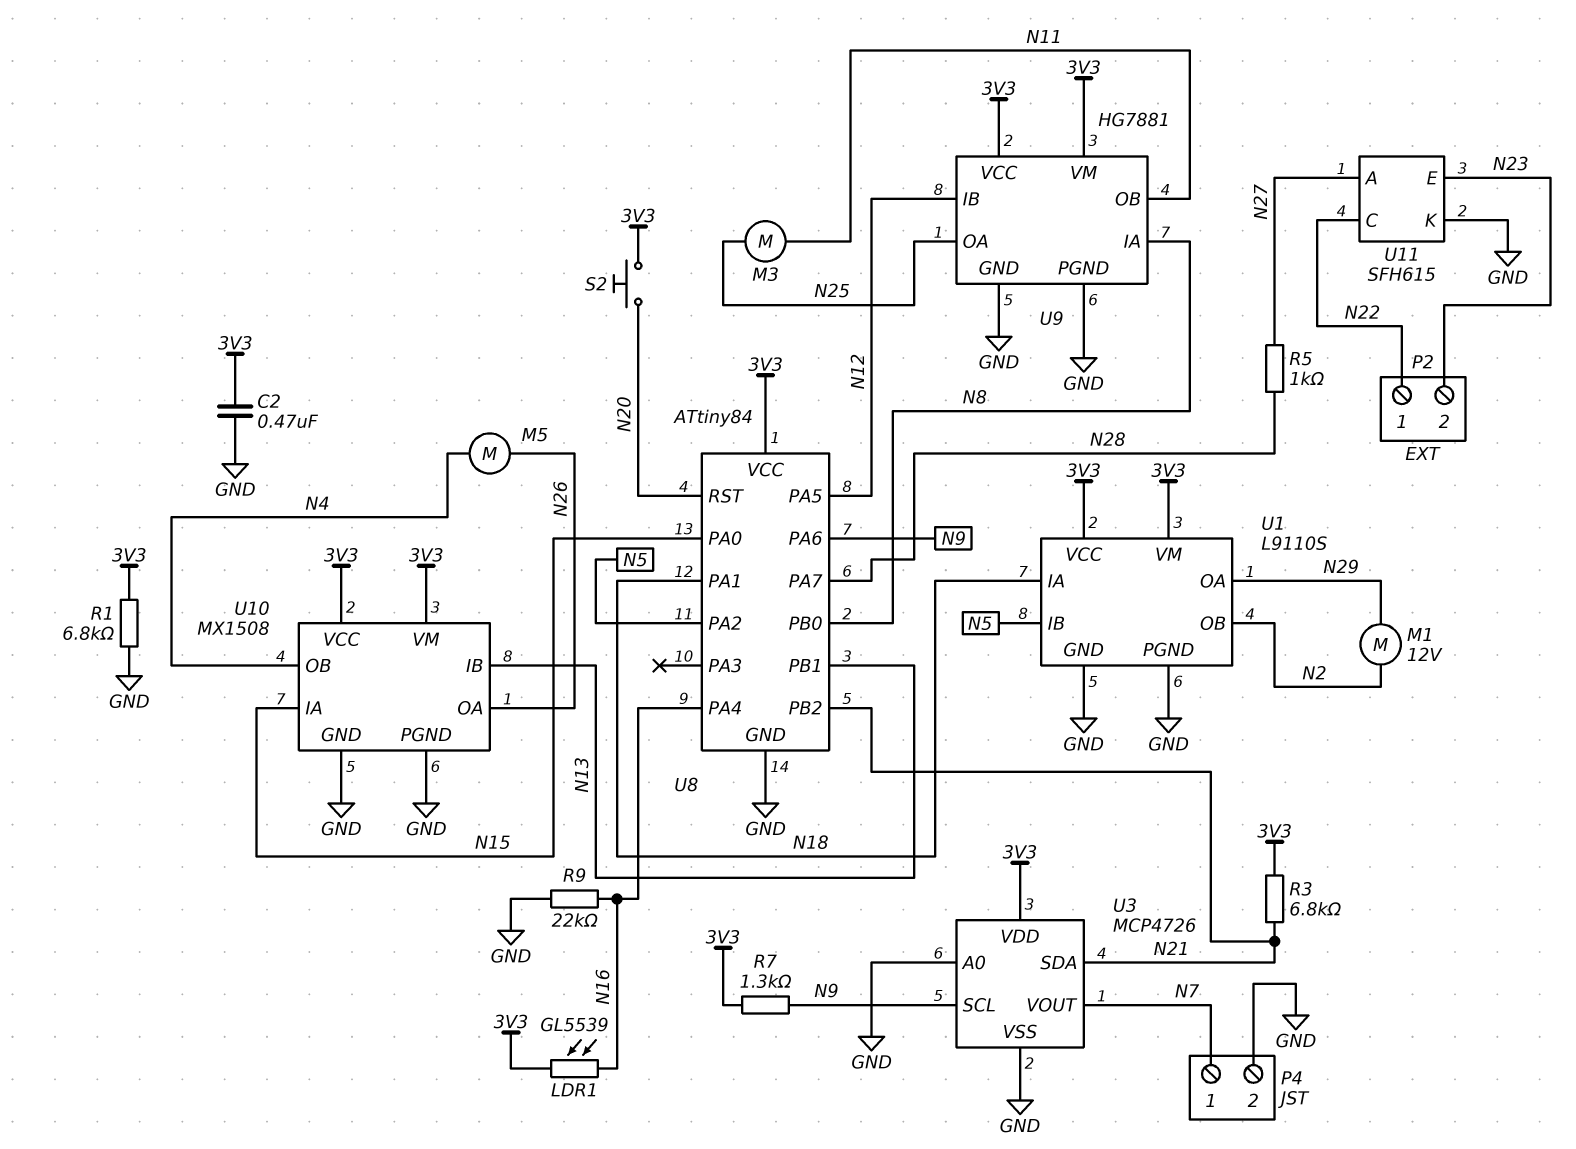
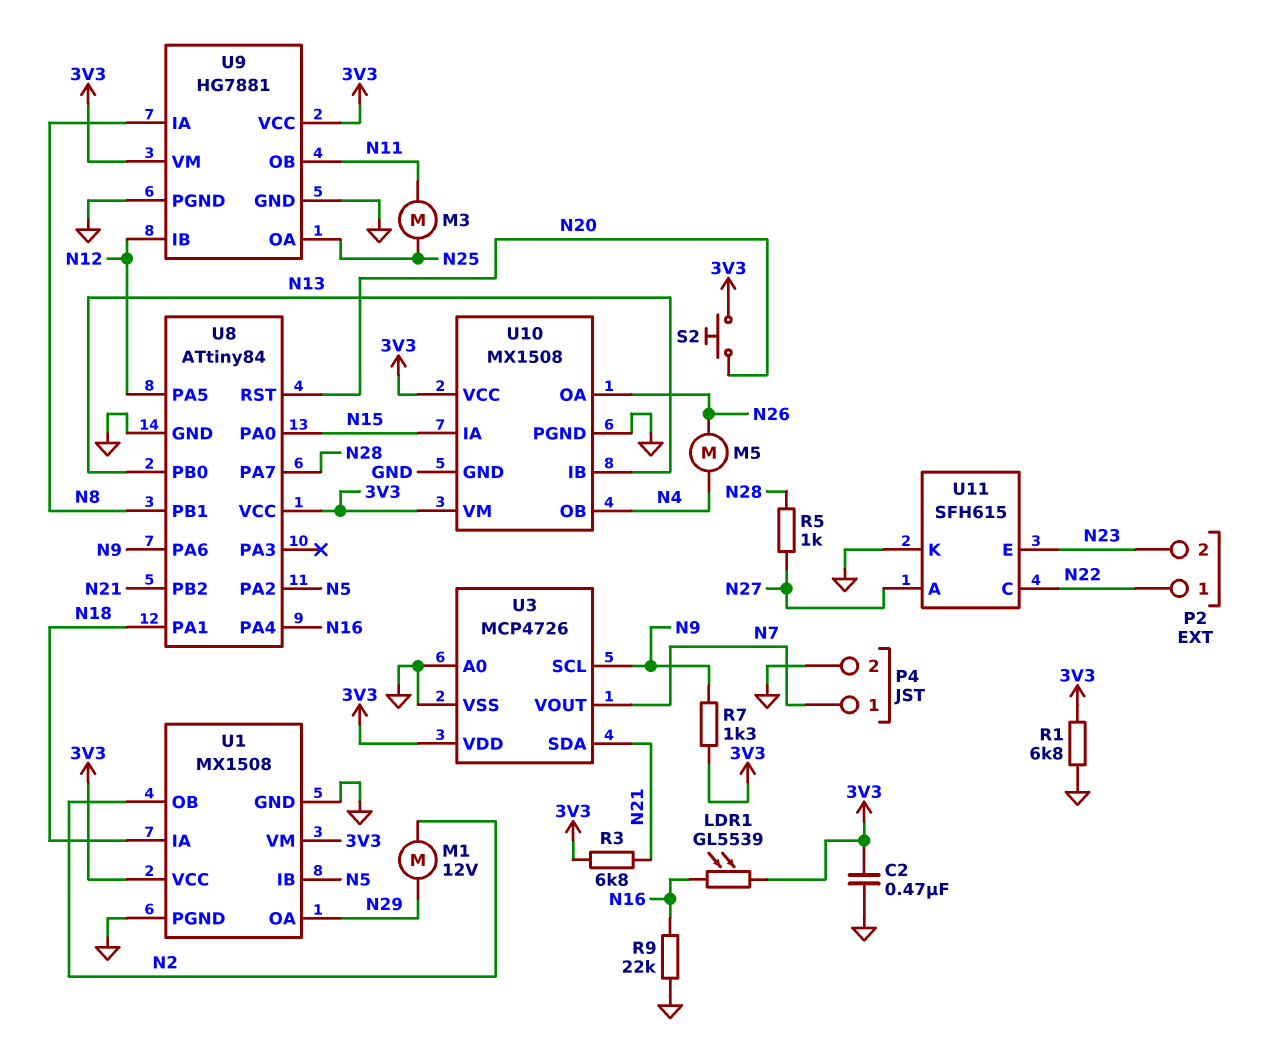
U1: L9110S -> MX1508
U8 pin PB0: N8 -> N13
U8 pin PB1: N13 -> N8

